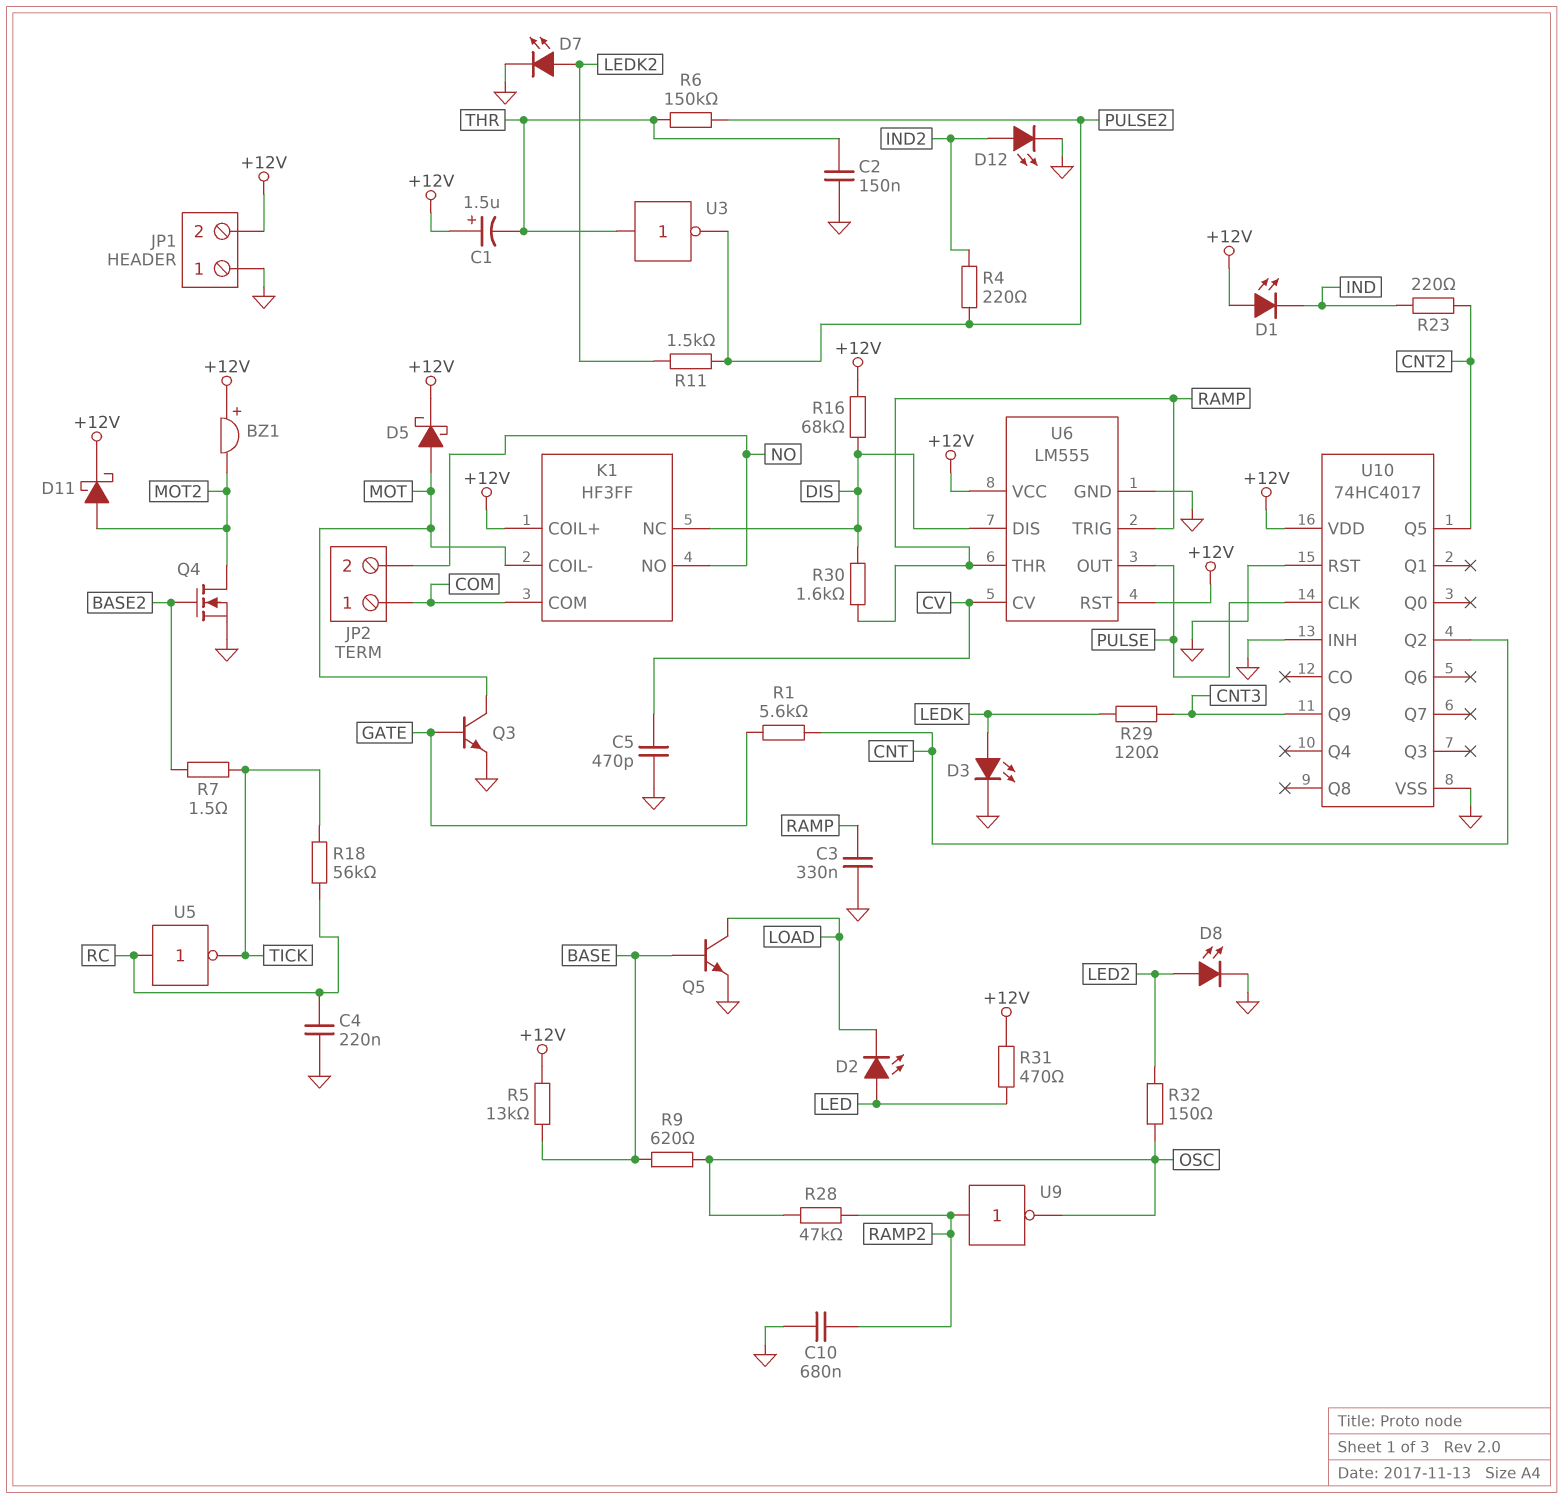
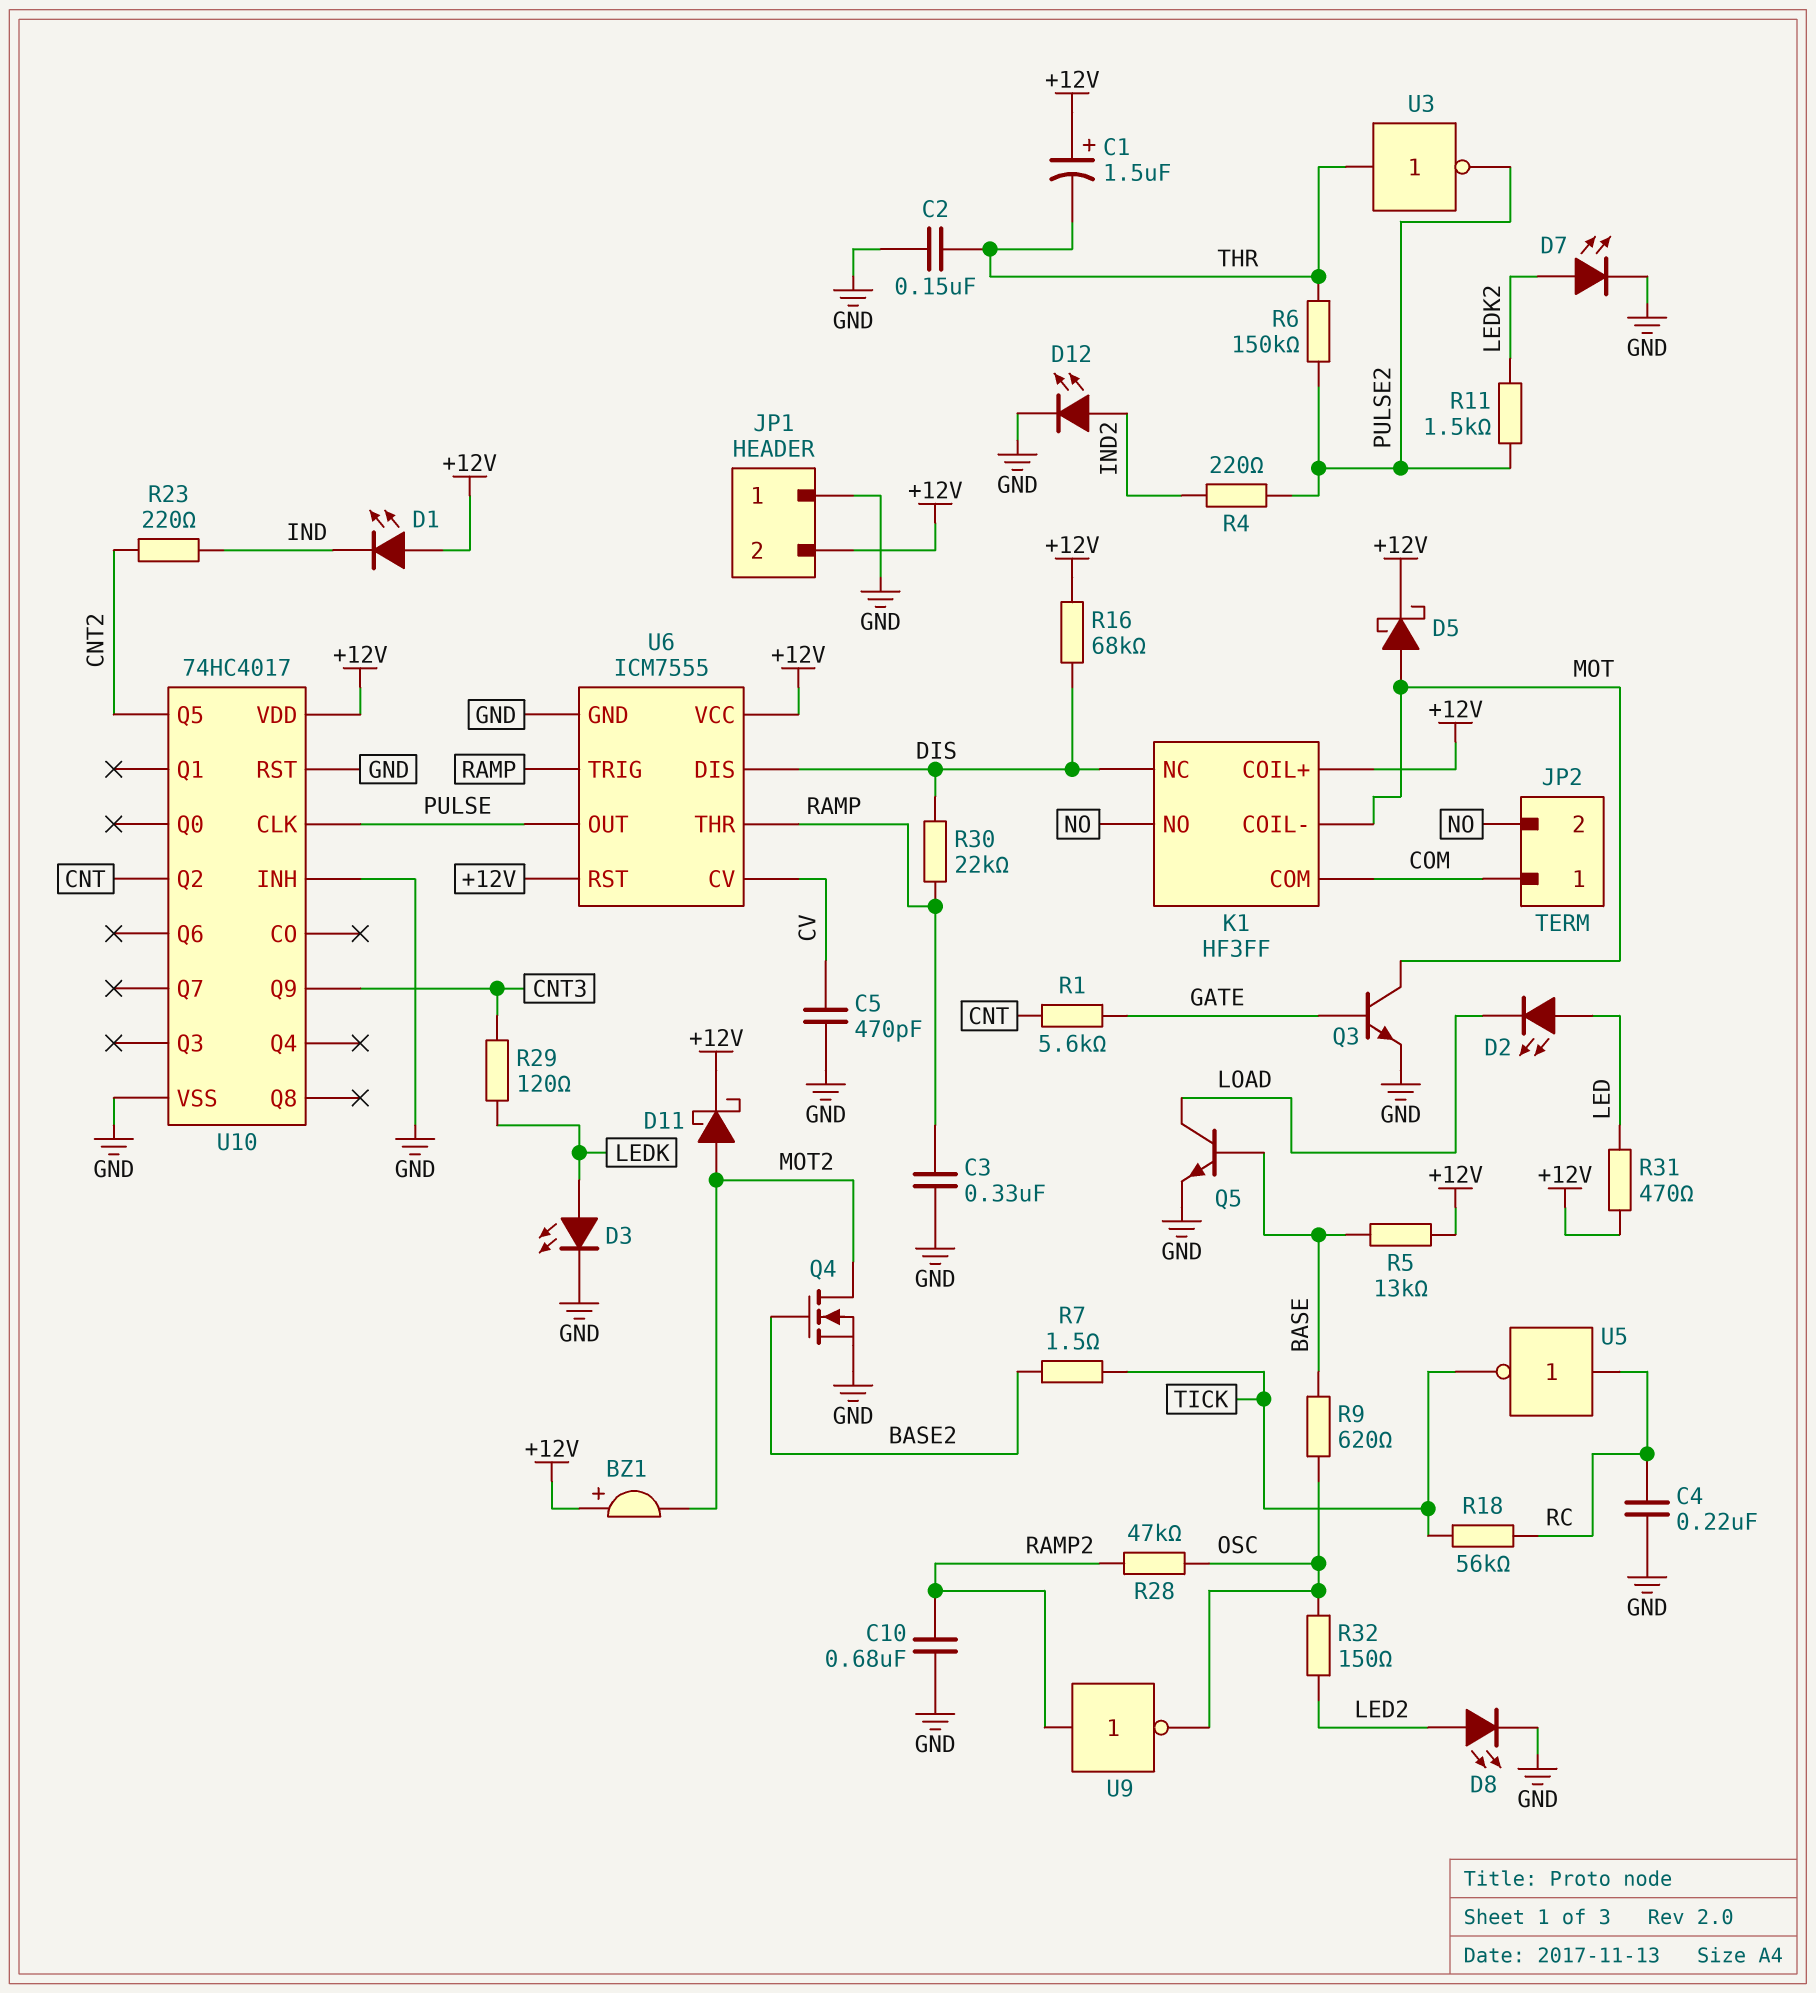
R30: 1.6k (DIS, RAMP) -> 22k (DIS, RAMP)
U6: LM555 -> ICM7555

